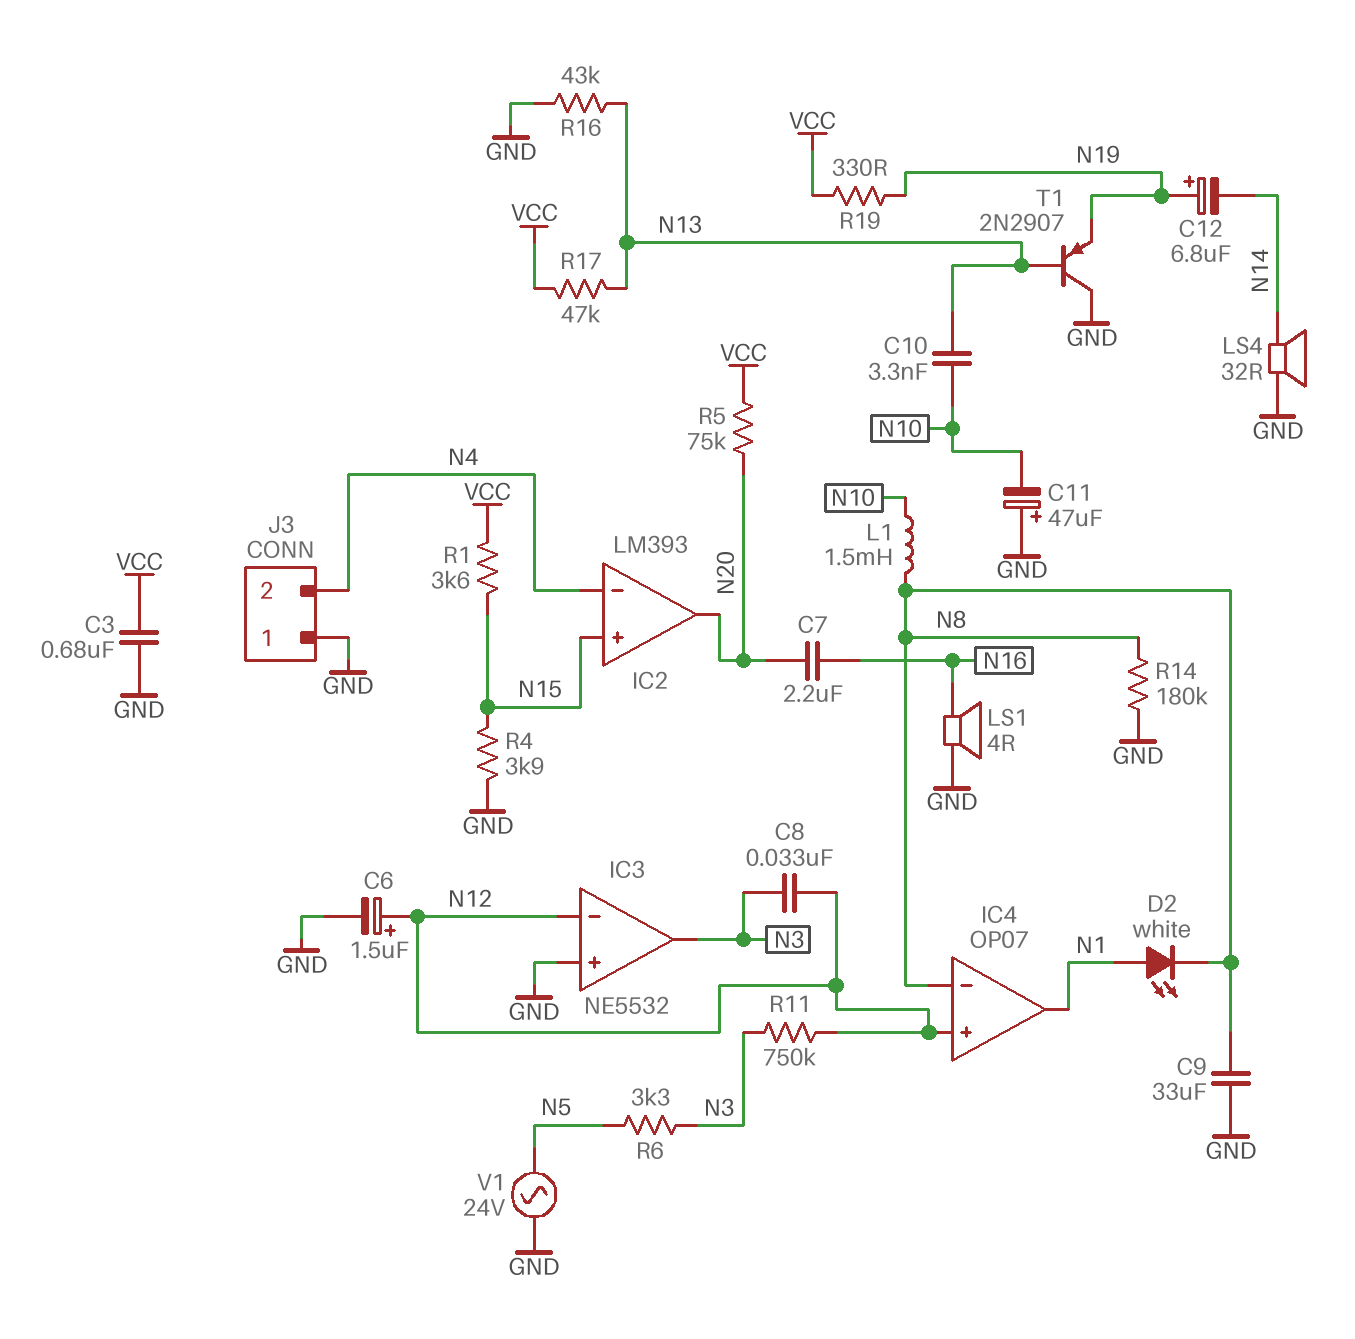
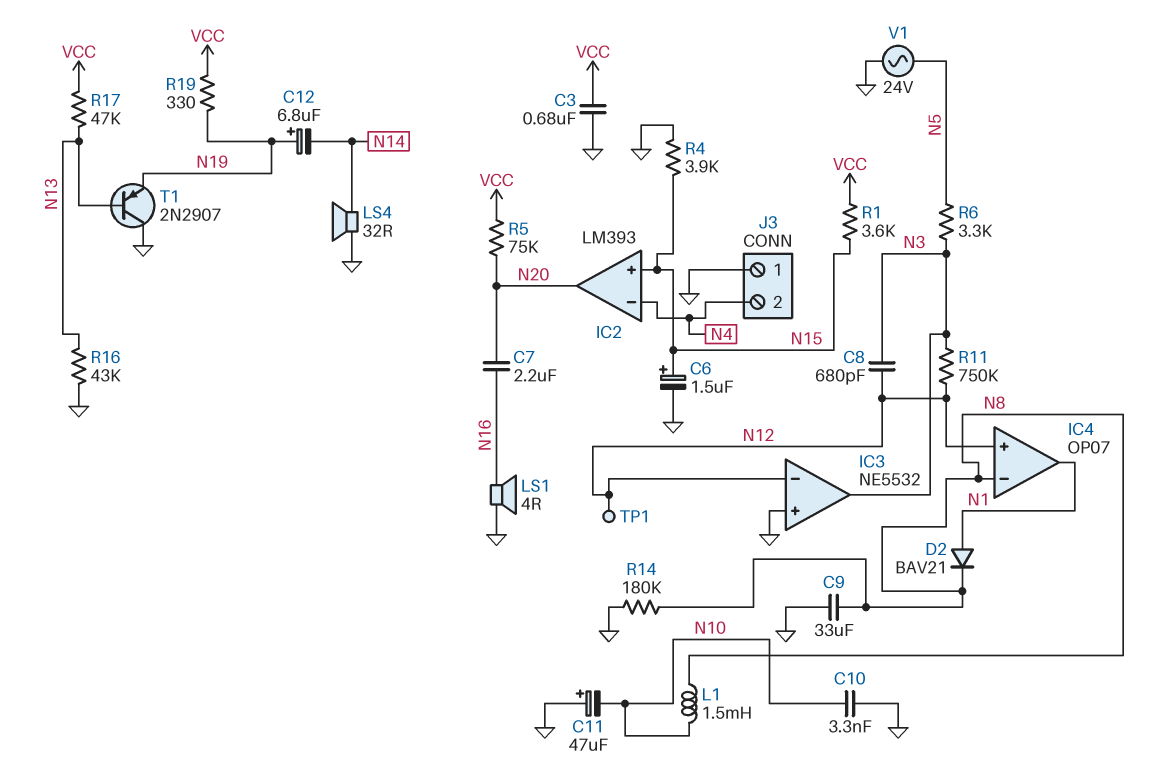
C6: 1.5uF (plus N12, minus GND) -> 1.5uF (plus N15, minus GND)
C8: 33nF (N3, N12) -> 680pF (N3, N12)
C10: 3.3nF (N10, N13) -> 3.3nF (GND, N10)
D2: LED white (A N1, K N8) -> diode BAV21 (A N1, K N8)
TP1: none -> test point (N12)

